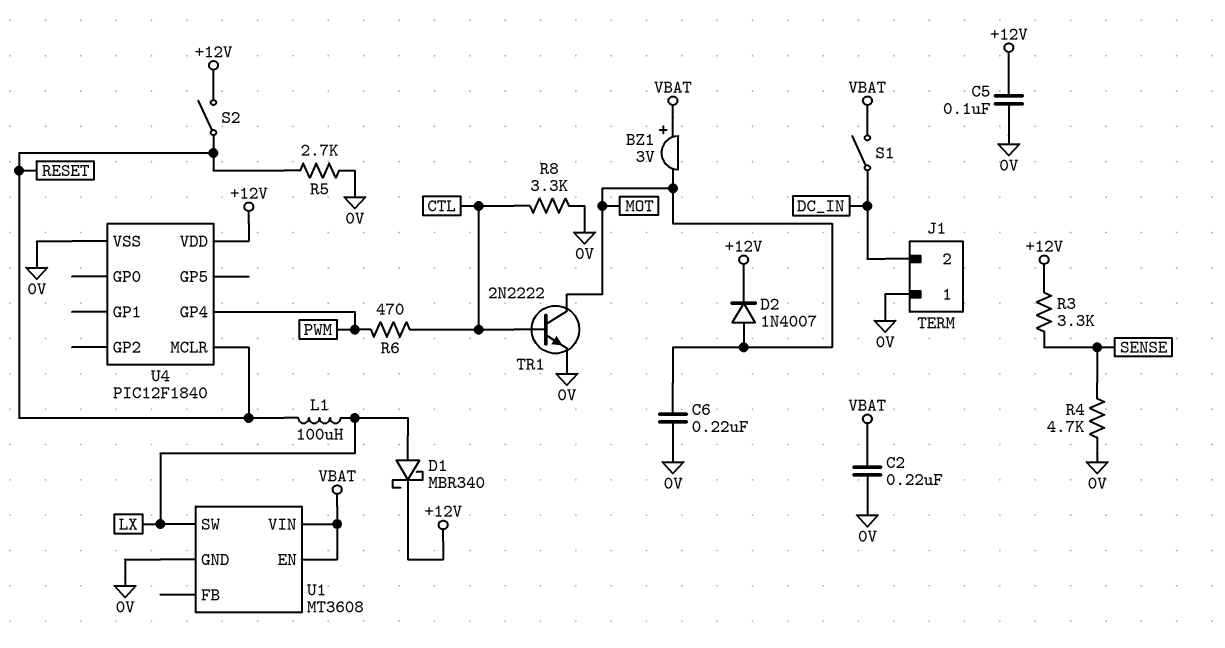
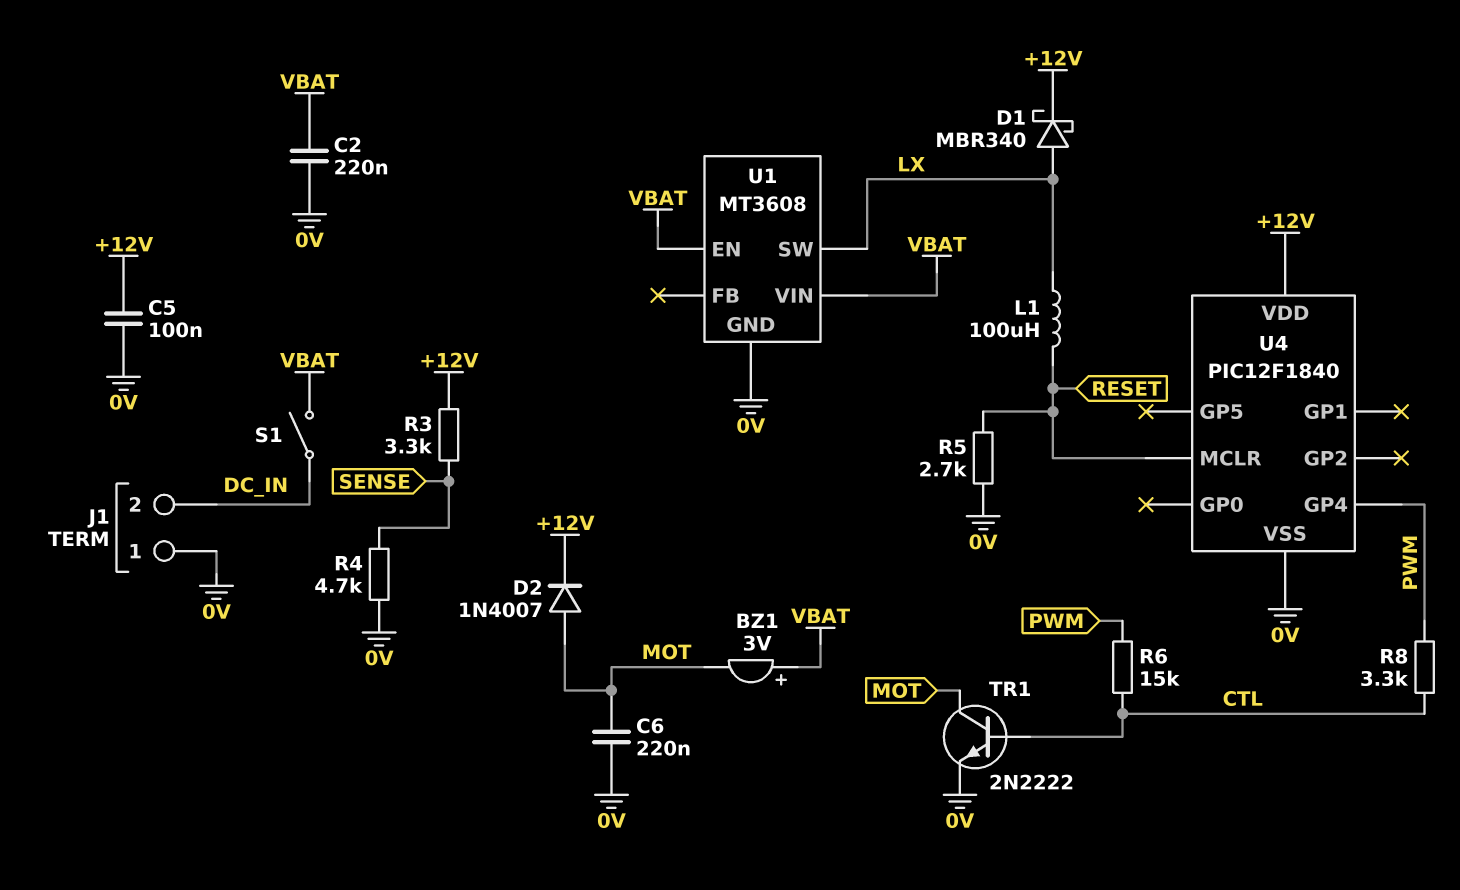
R6: 470 (CTL, PWM) -> 15k (CTL, PWM)
R8: 3.3k (0V, CTL) -> 3.3k (CTL, PWM)
S2: switch (+12V, RESET) -> none

